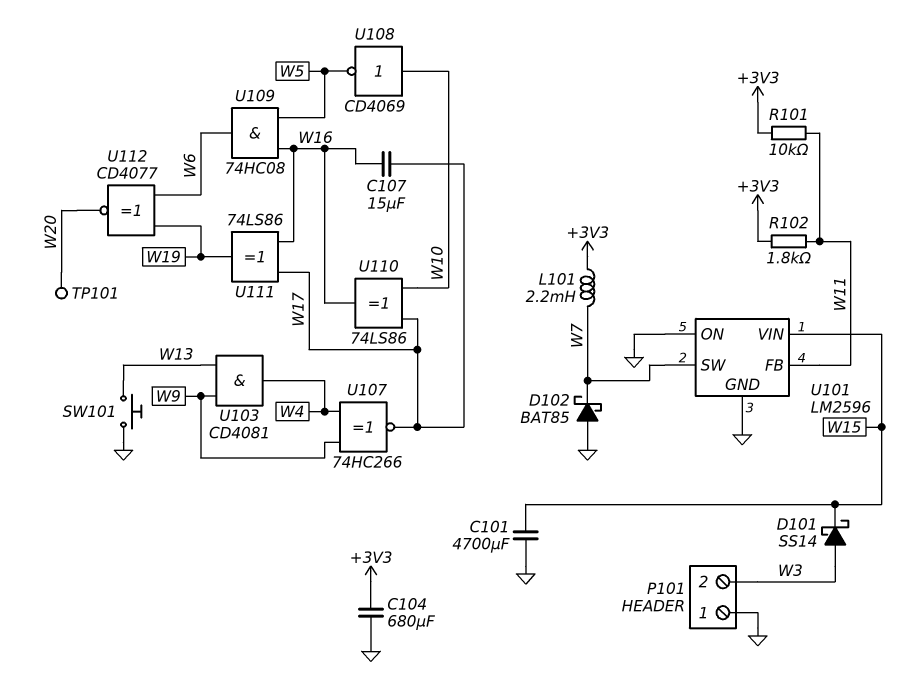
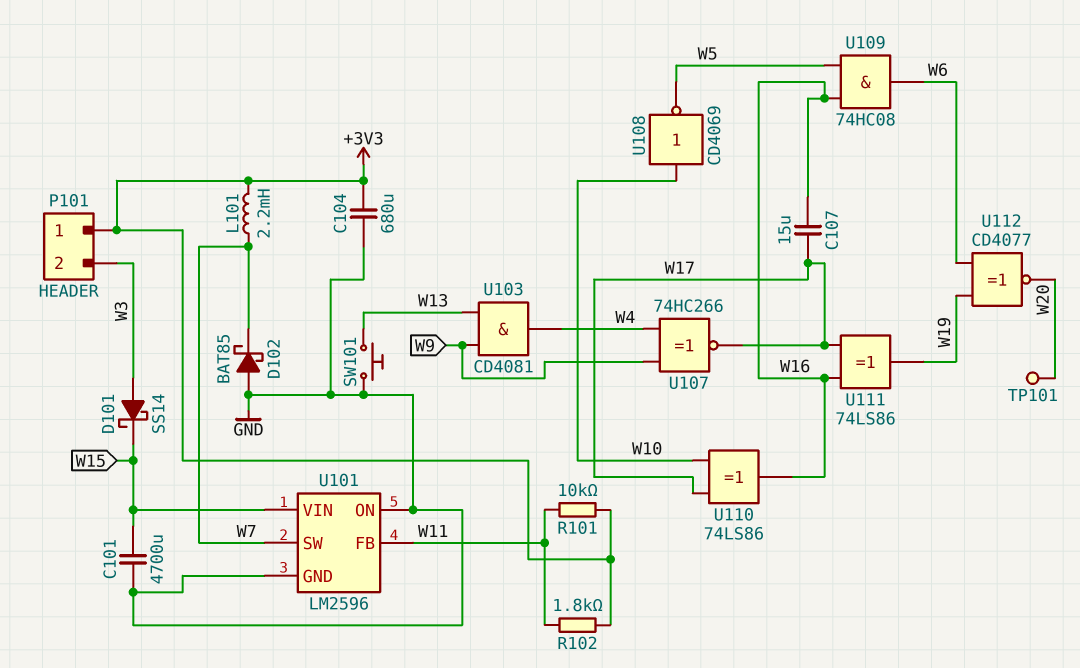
P101 pin 1: GND -> +3V3

